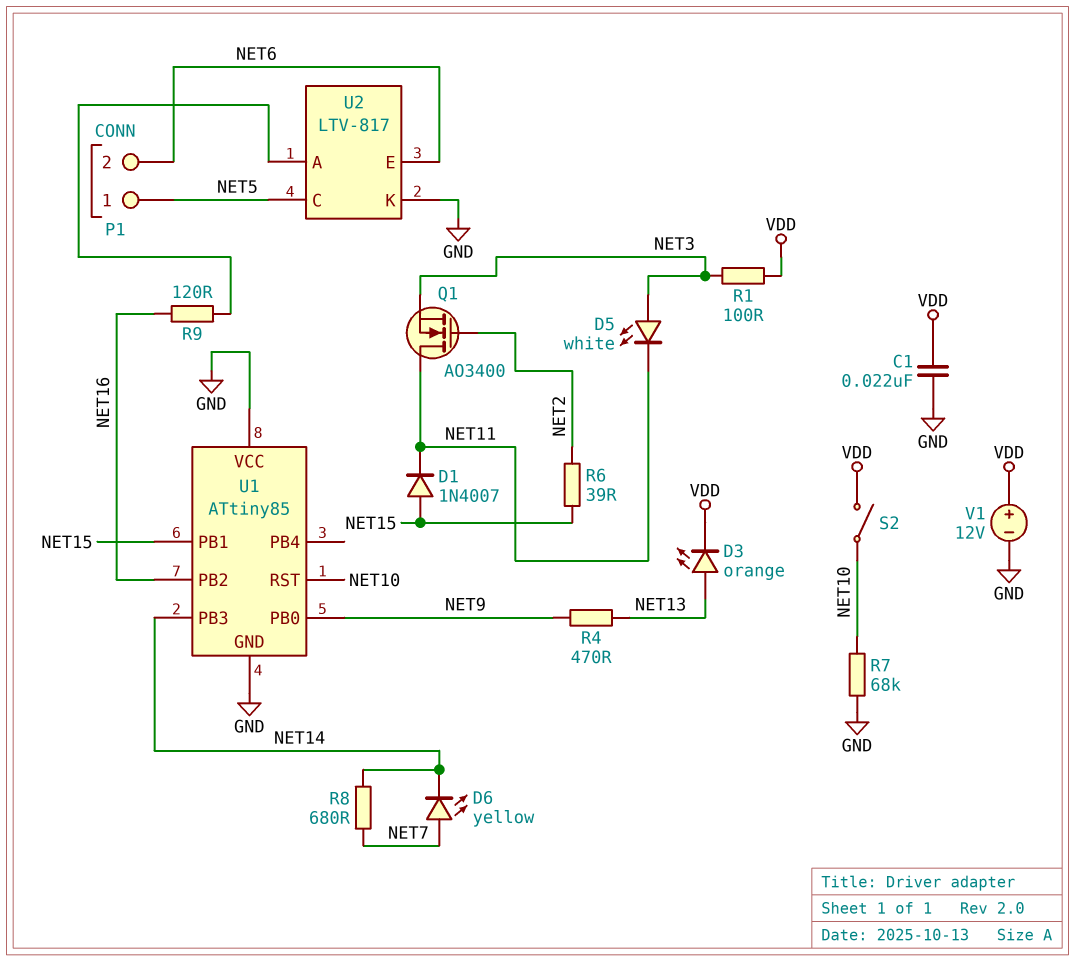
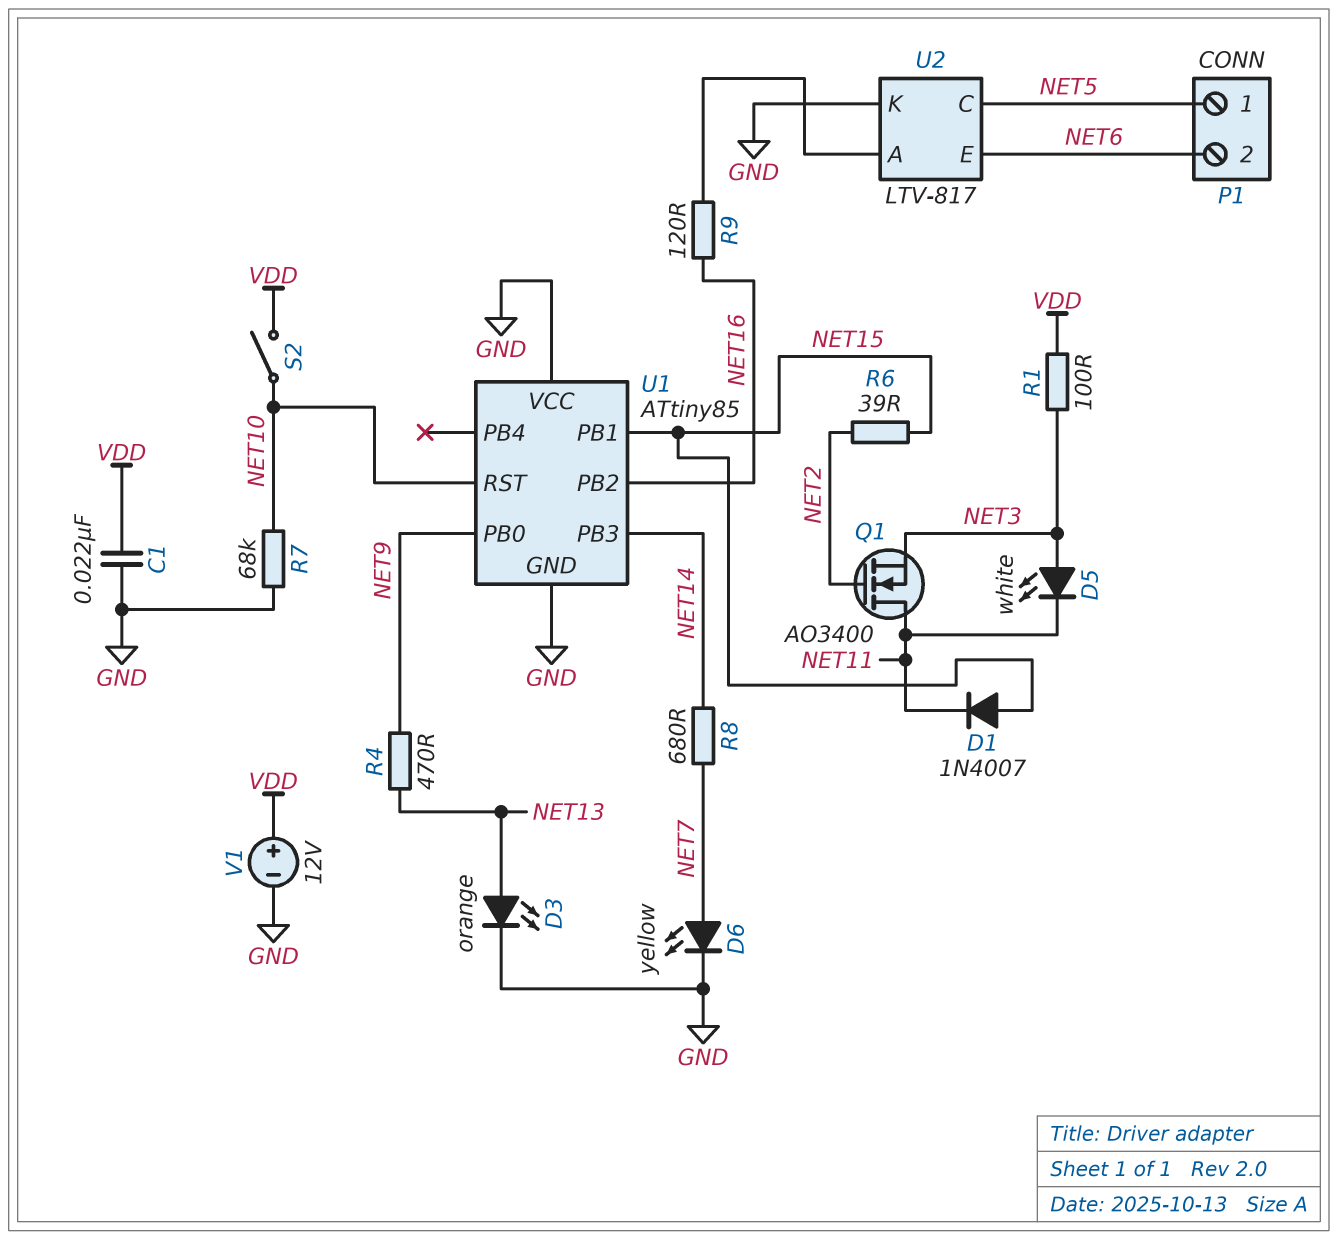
D3: LED orange (A NET13, K VDD) -> LED orange (A NET13, K GND)
D6: LED yellow (A NET7, K NET14) -> LED yellow (A NET7, K GND)

